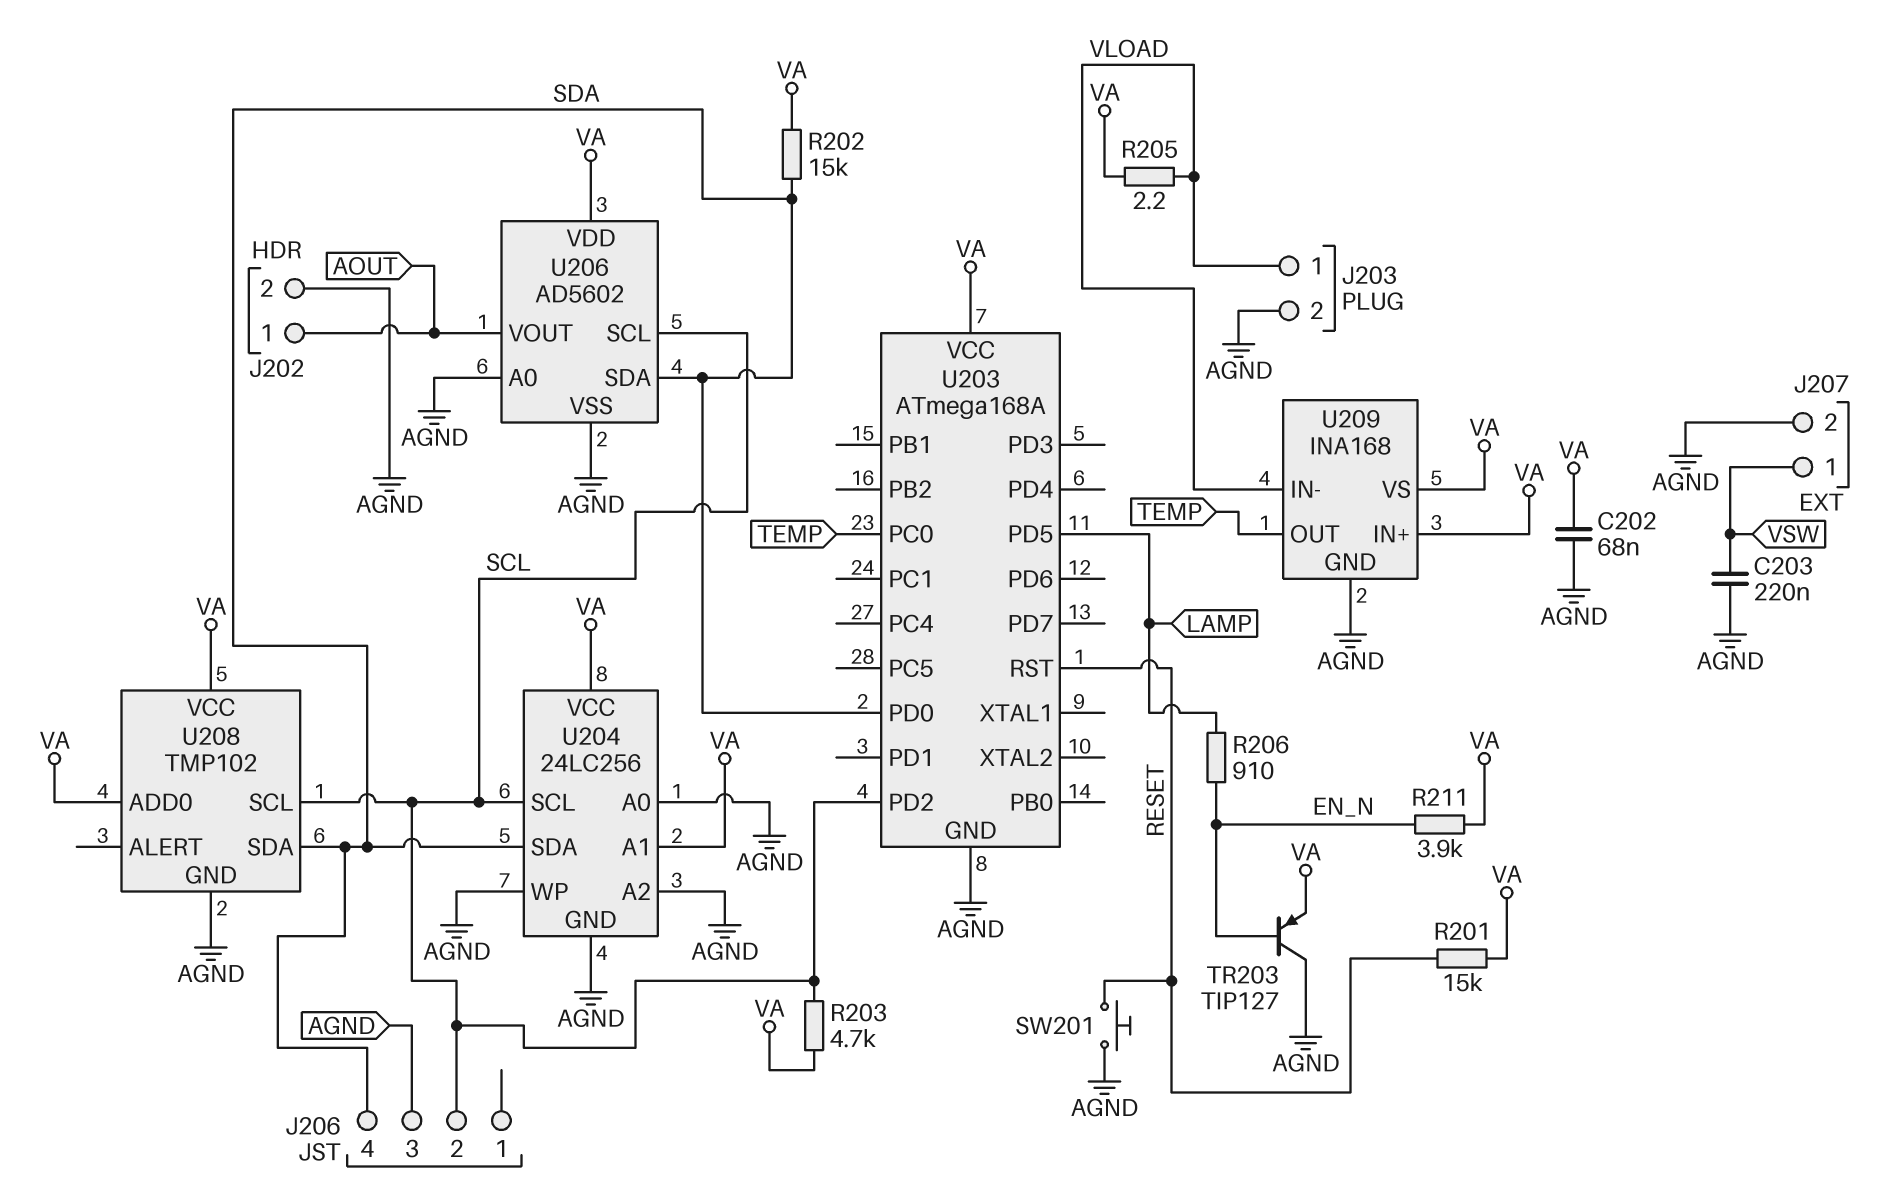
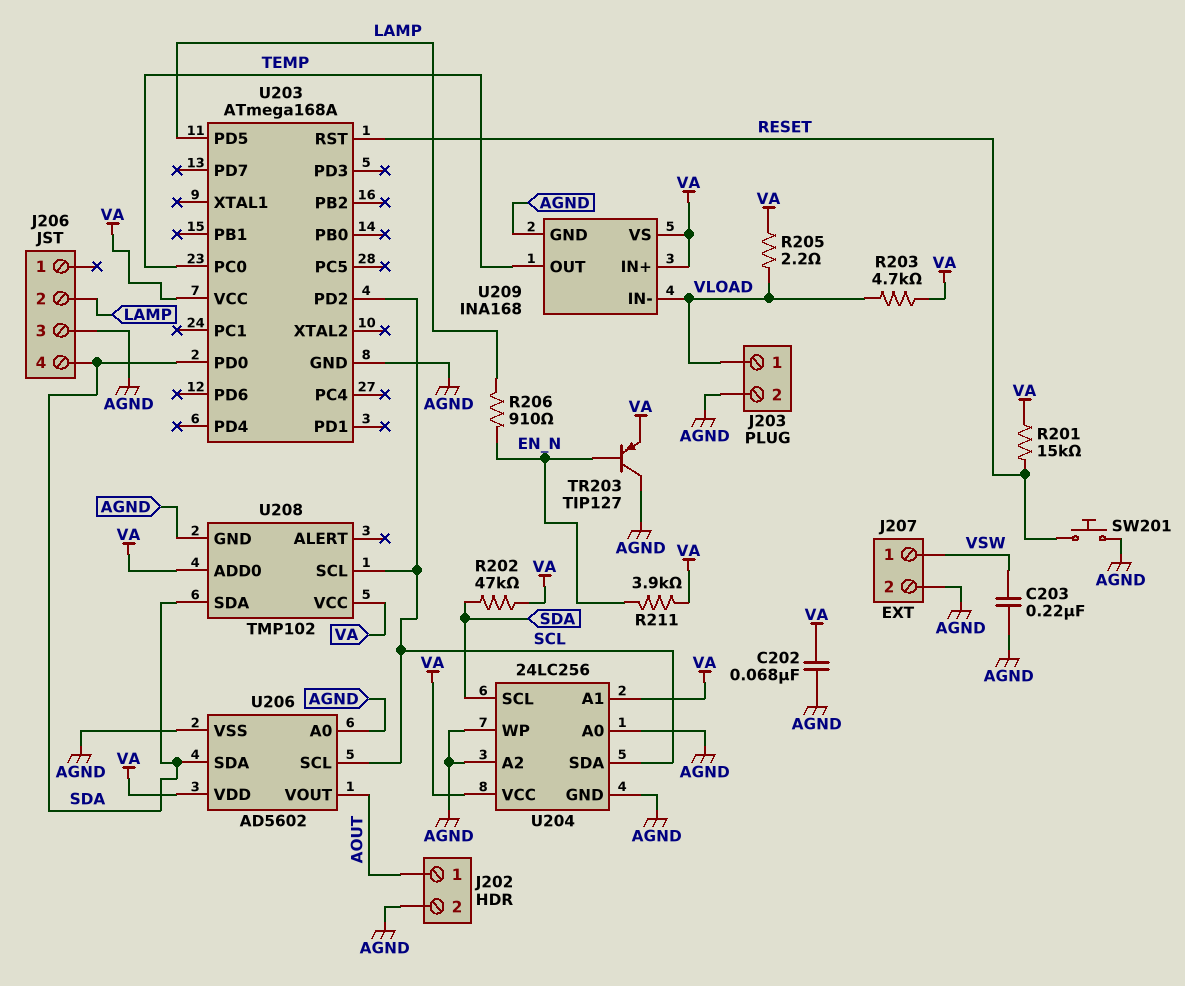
J206 pin 2: SCL -> LAMP
R202: 15k (SDA, VA) -> 47k (SDA, VA)
R203: 4.7k (SCL, VA) -> 4.7k (VA, VLOAD)
U204 pin SCL: SCL -> SDA
U204 pin SDA: SDA -> SCL

